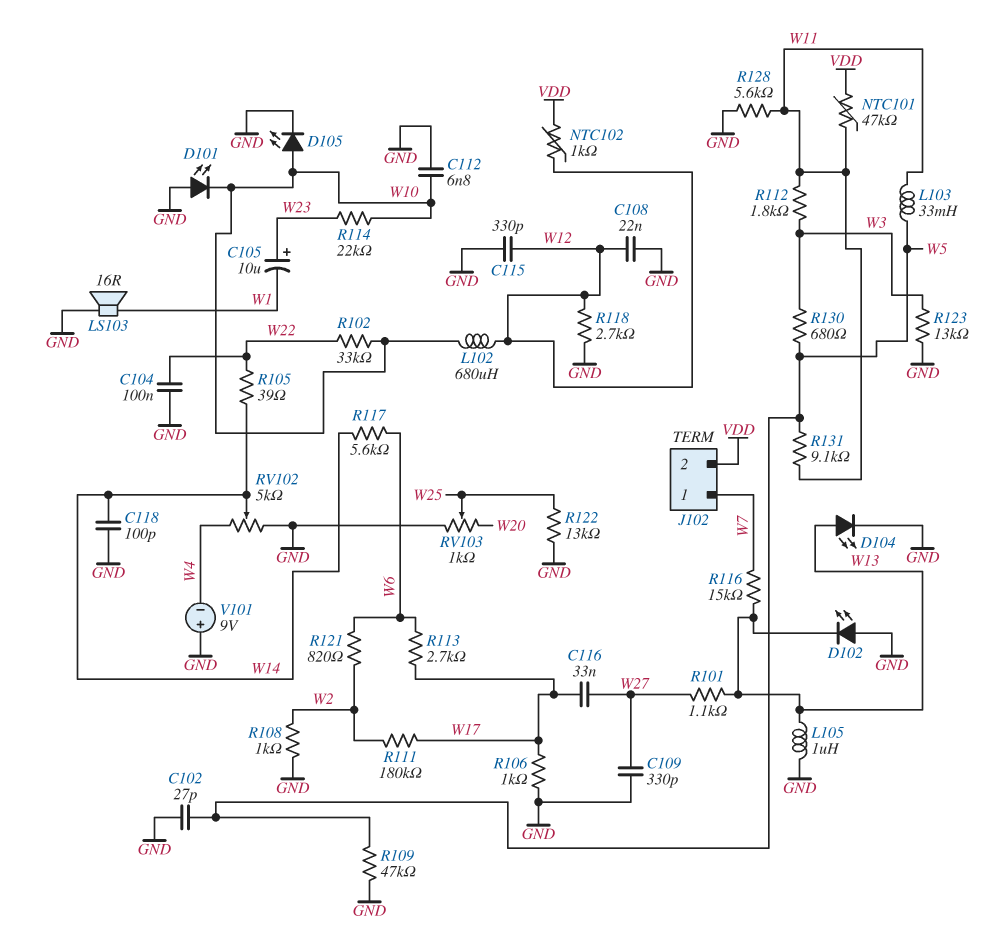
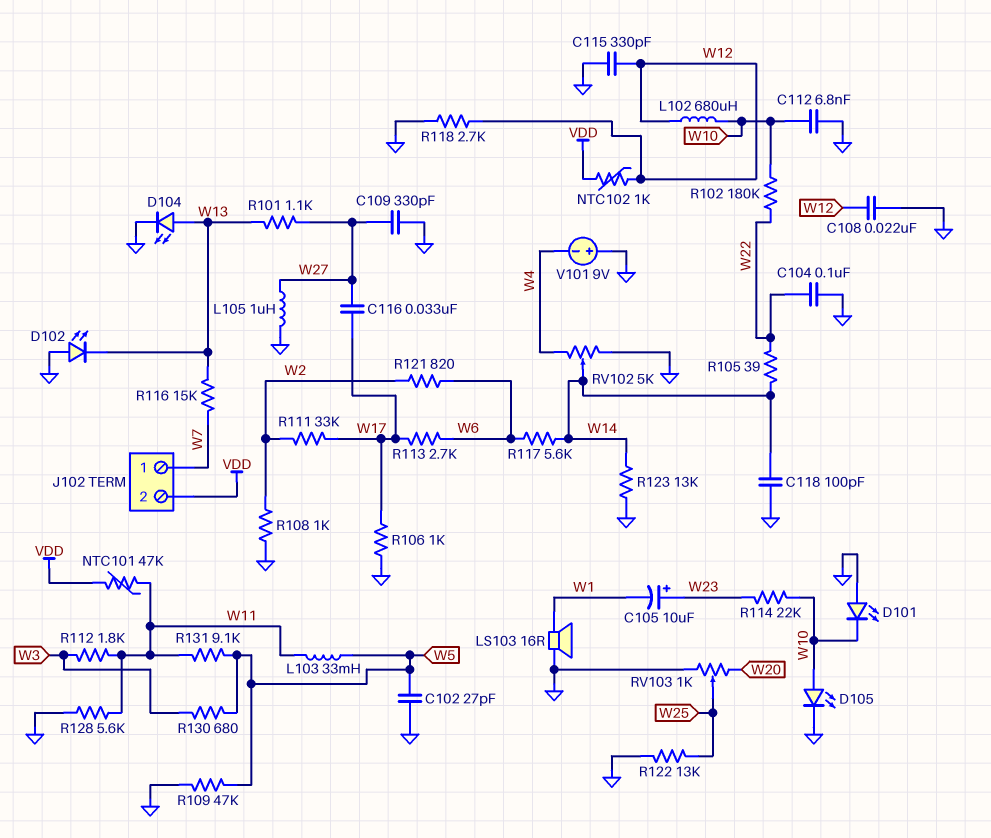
L105: 1uH (GND, W13) -> 1uH (GND, W27)
R102: 33k (W10, W22) -> 180k (W10, W22)
R111: 180k (W2, W17) -> 33k (W2, W17)
R123: 13k (GND, W3) -> 13k (GND, W14)

